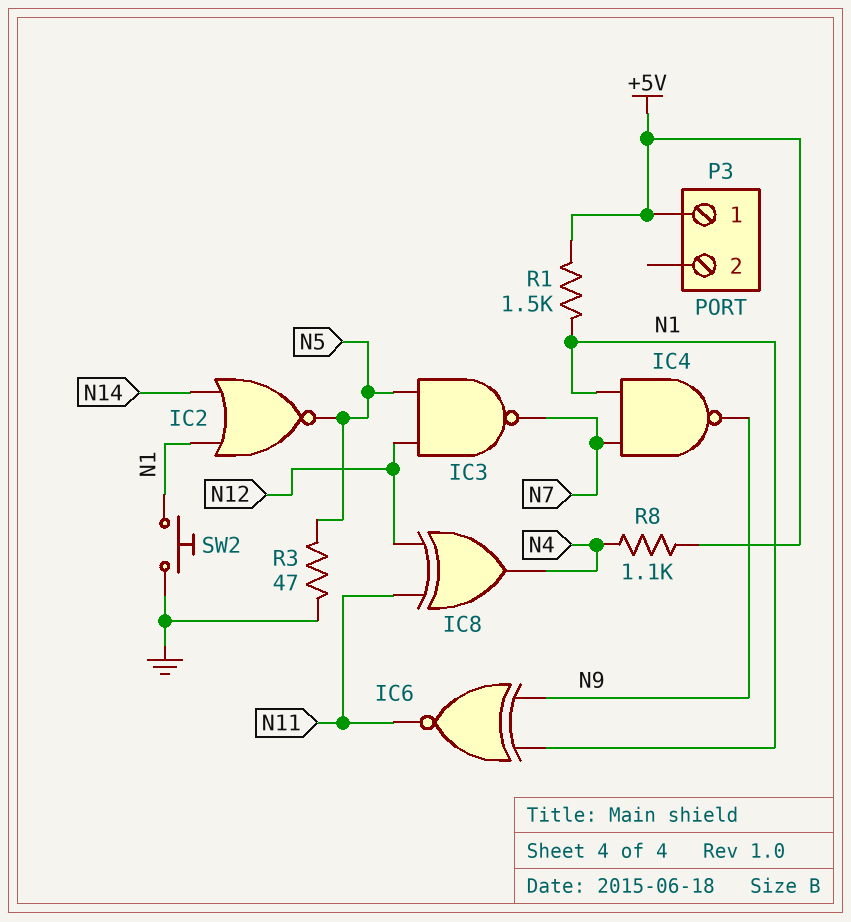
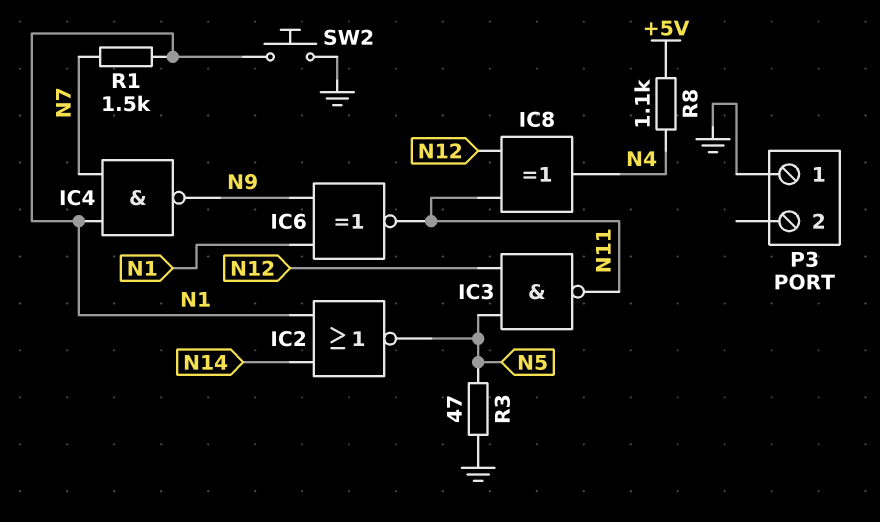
IC3: NAND (in N5, in N12, out N7) -> NAND (in N5, in N12, out N11)
P3 pin 1: +5V -> GND
R1: 1.5k (+5V, N1) -> 1.5k (N1, N7)

